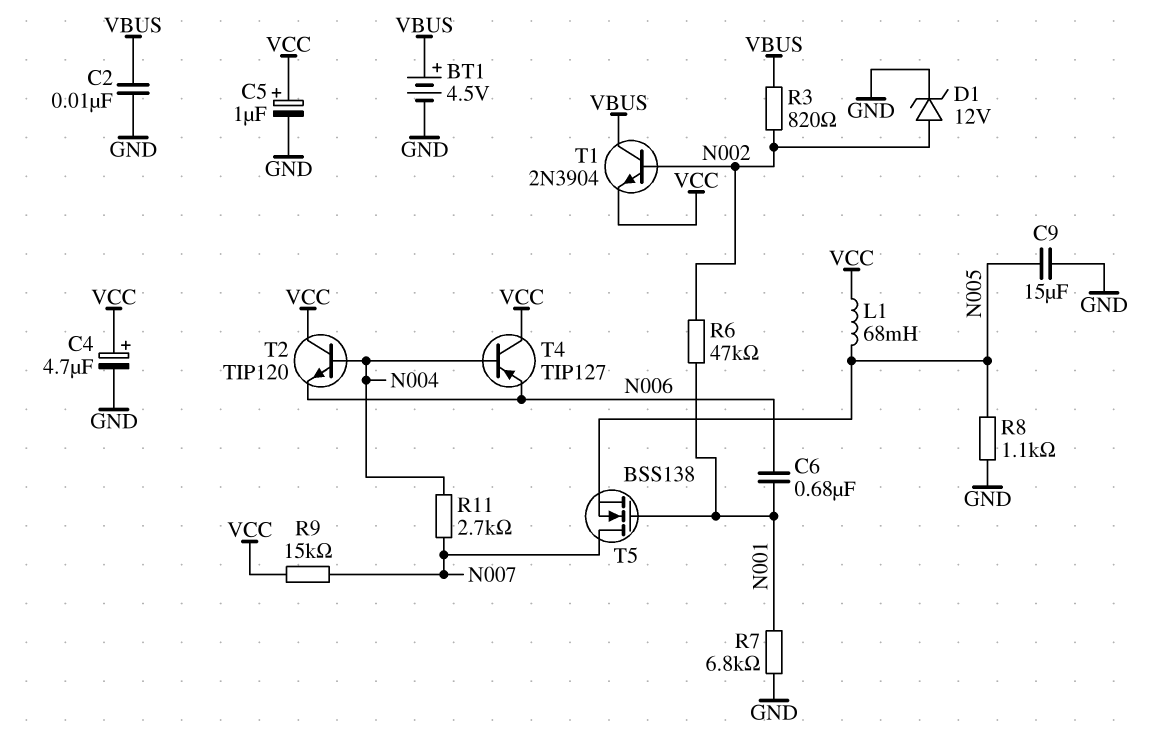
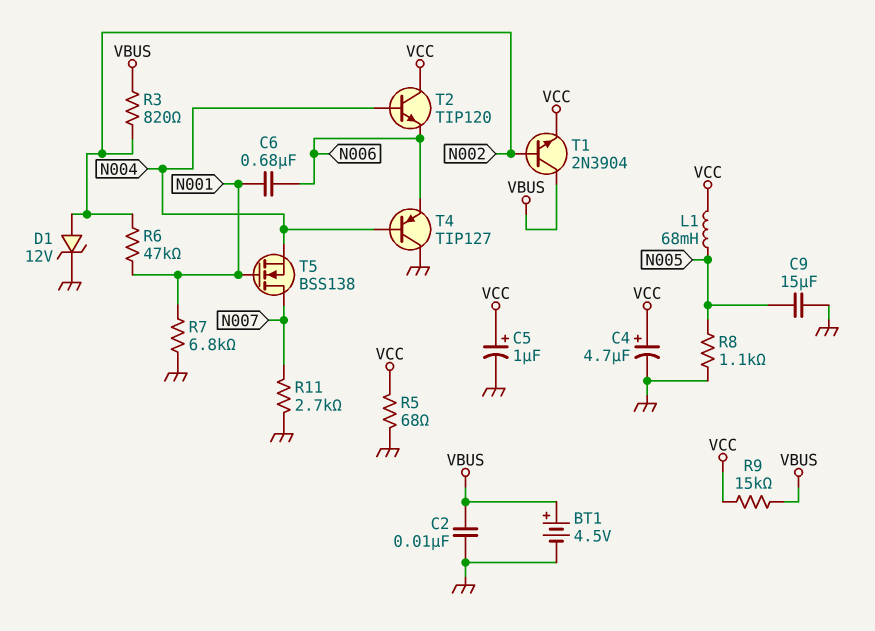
R5: none -> 68 (GND, VCC)
R9: 15k (N007, VCC) -> 15k (VBUS, VCC)
R11: 2.7k (N004, N007) -> 2.7k (GND, N007)
T4: PNP TIP127 (B N004, C VCC, E N006) -> PNP TIP127 (B N004, C GND, E N006)
T5: NMOS BSS138 (G N001, D N007, S N005) -> NMOS BSS138 (G N001, D N007, S N004)

